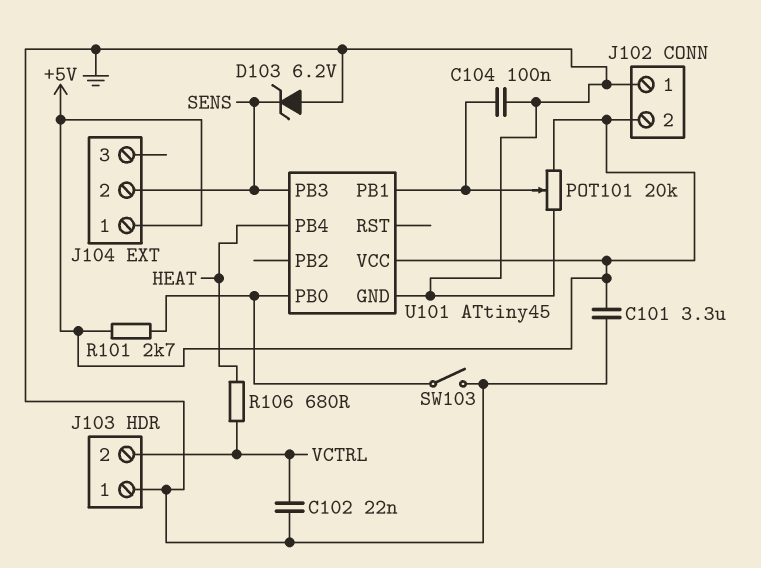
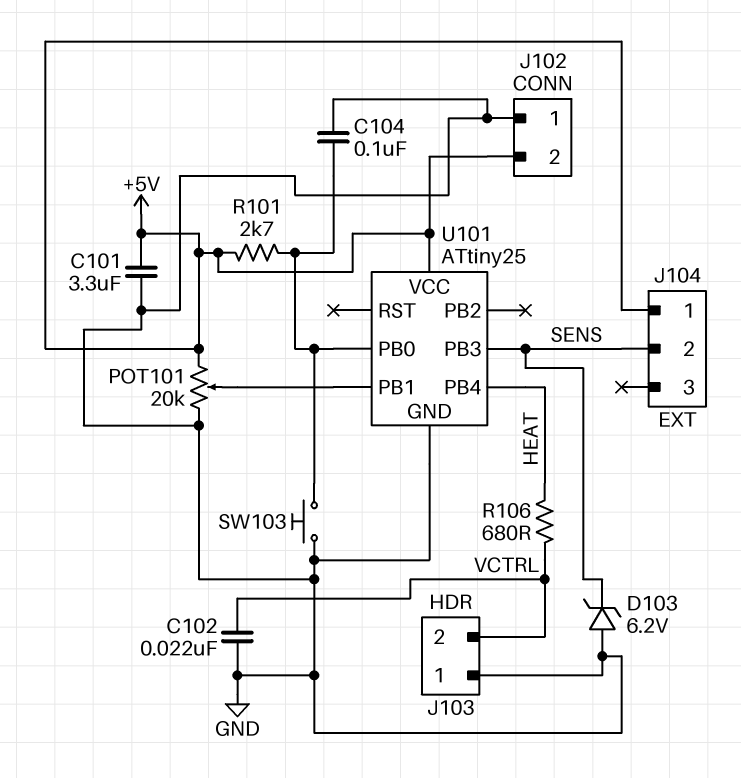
C104: 100nF (GND, U101/PB1) -> 100nF (GND, U101/PB0)
SW103: switch (GND, U101/PB0) -> button (GND, U101/PB0)
U101: ATtiny45 -> ATtiny25

